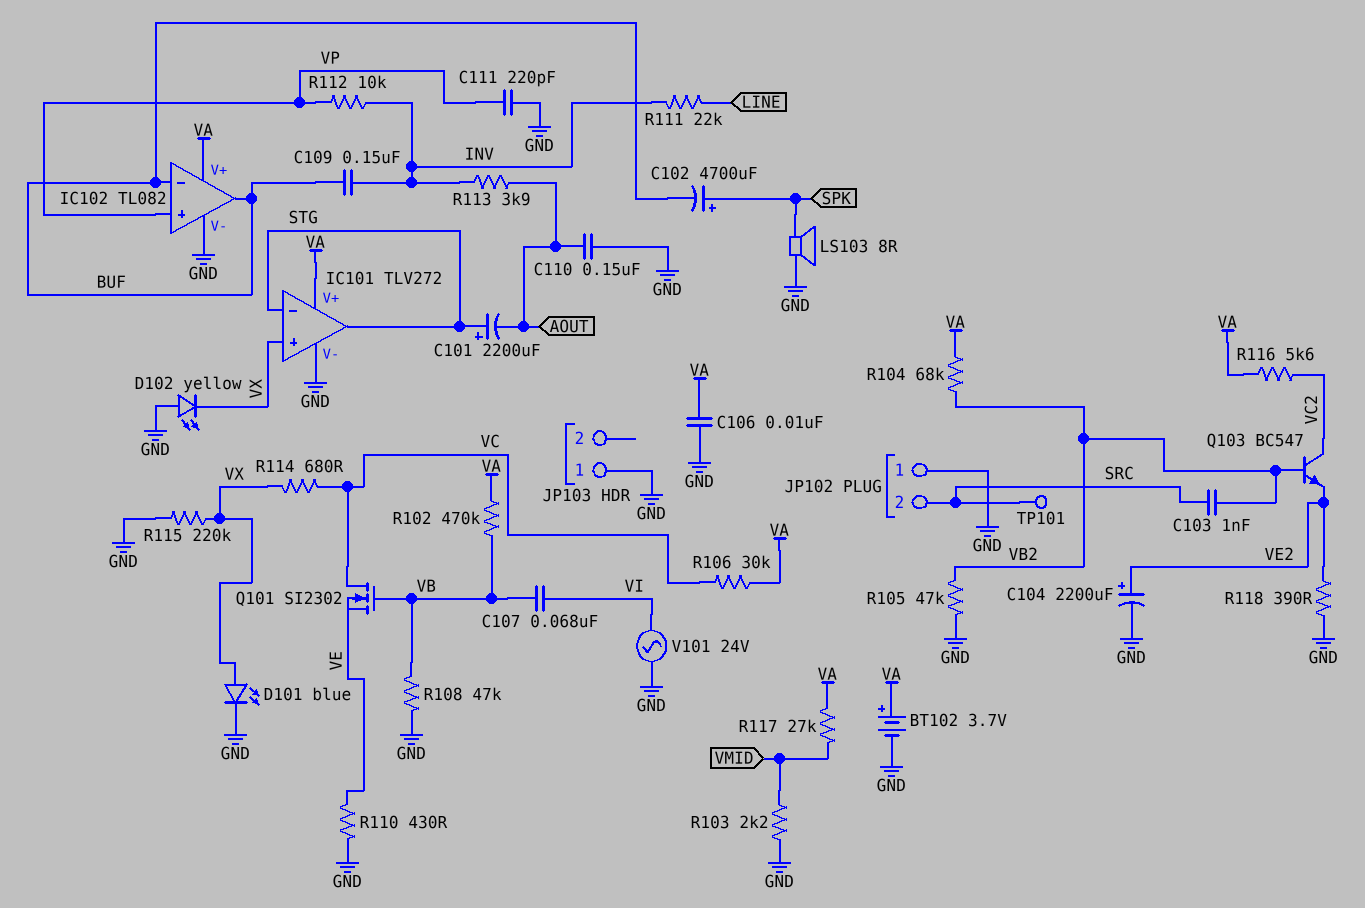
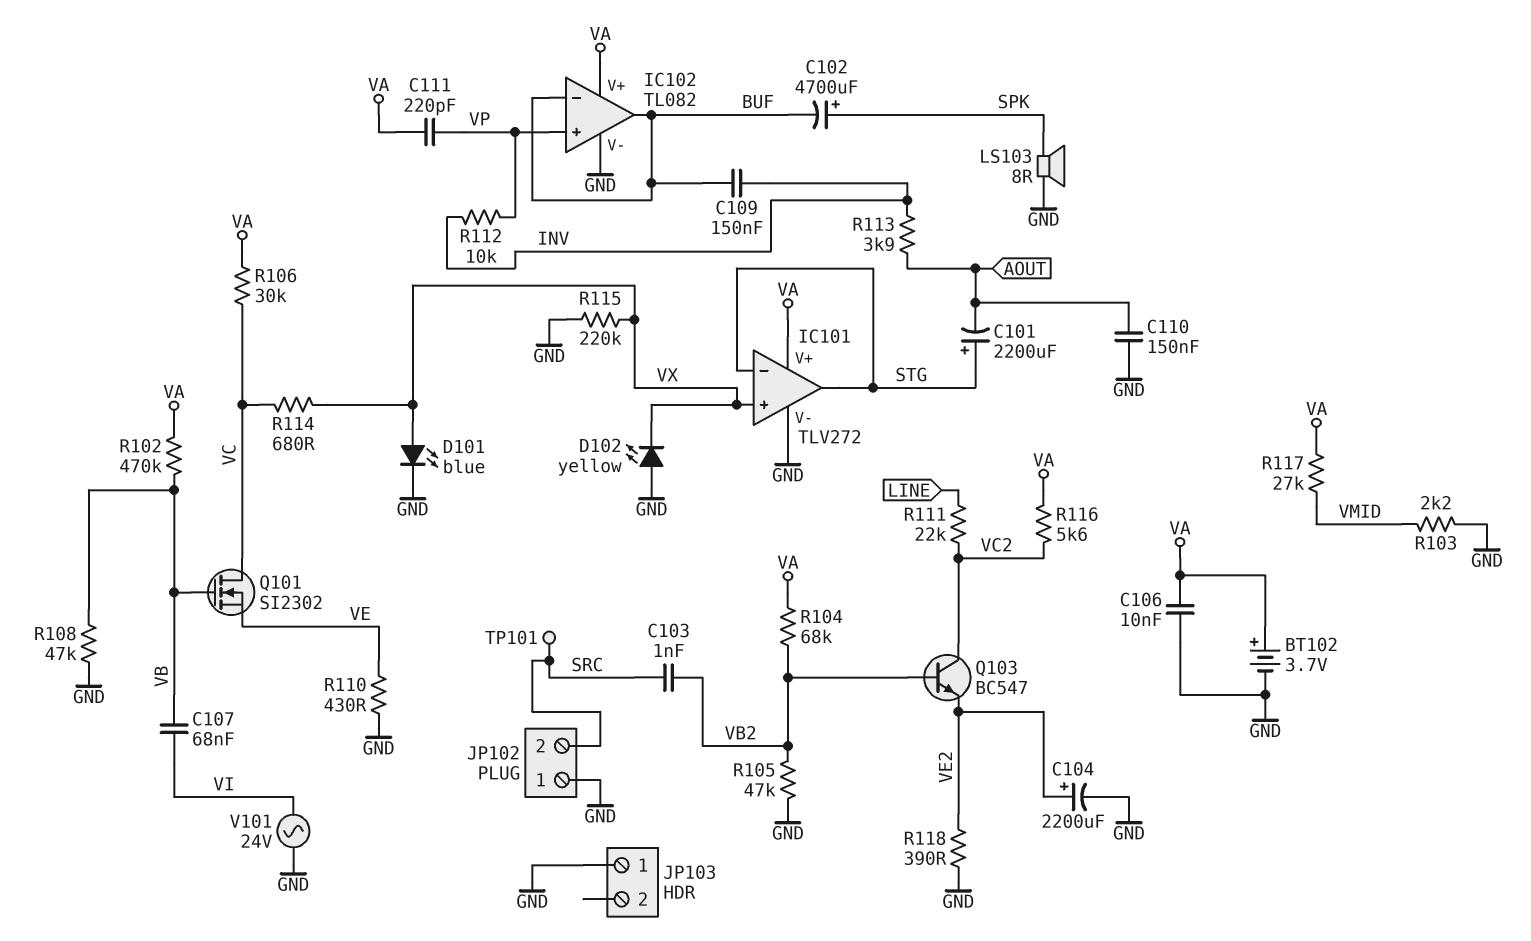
C111: 220pF (GND, VP) -> 220pF (VA, VP)
R111: 22k (INV, LINE) -> 22k (LINE, VC2)

